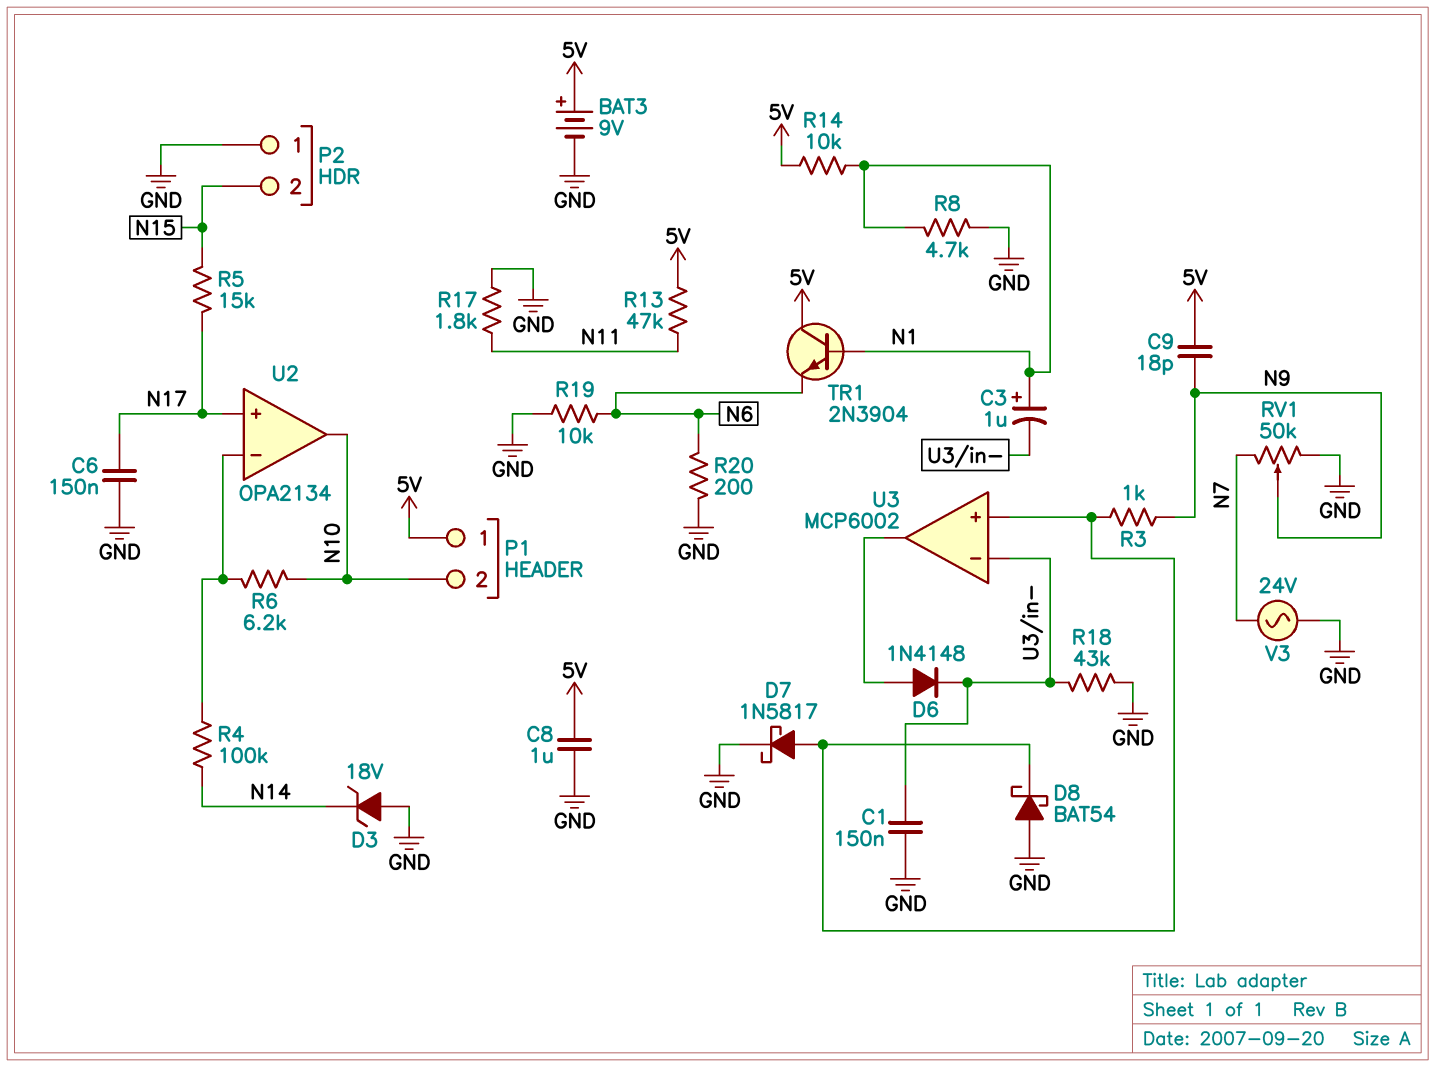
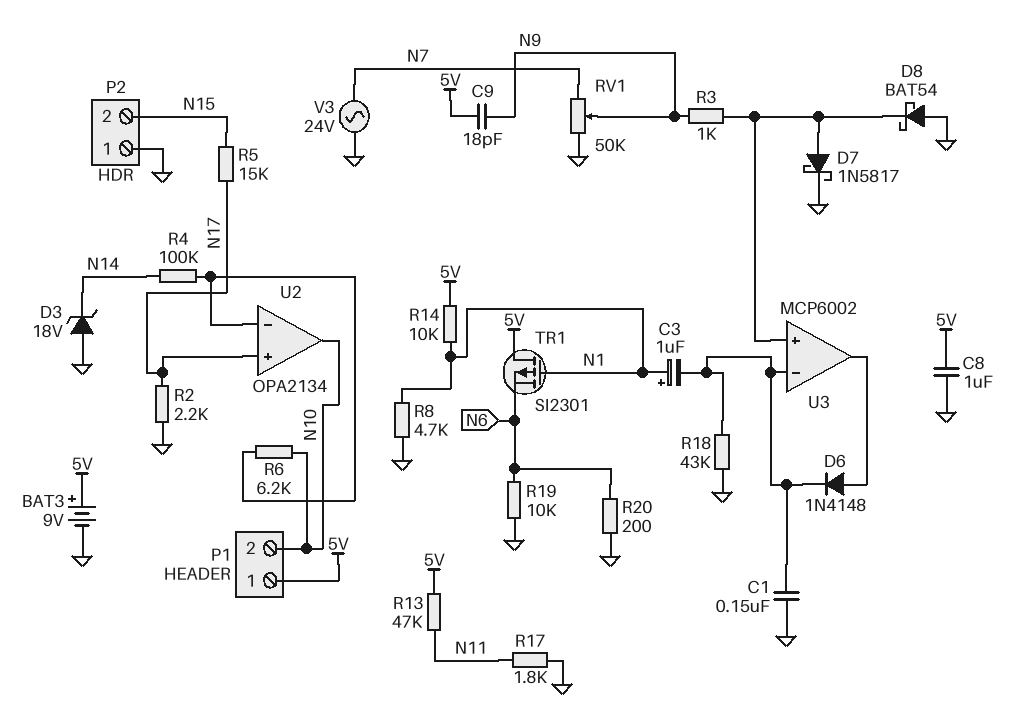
C6: 150nF (GND, N17) -> none
R2: none -> 2.2k (GND, N17)
TR1: NPN 2N3904 (B N1, C 5V, E N6) -> PMOS SI2301 (G N1, D 5V, S N6)

